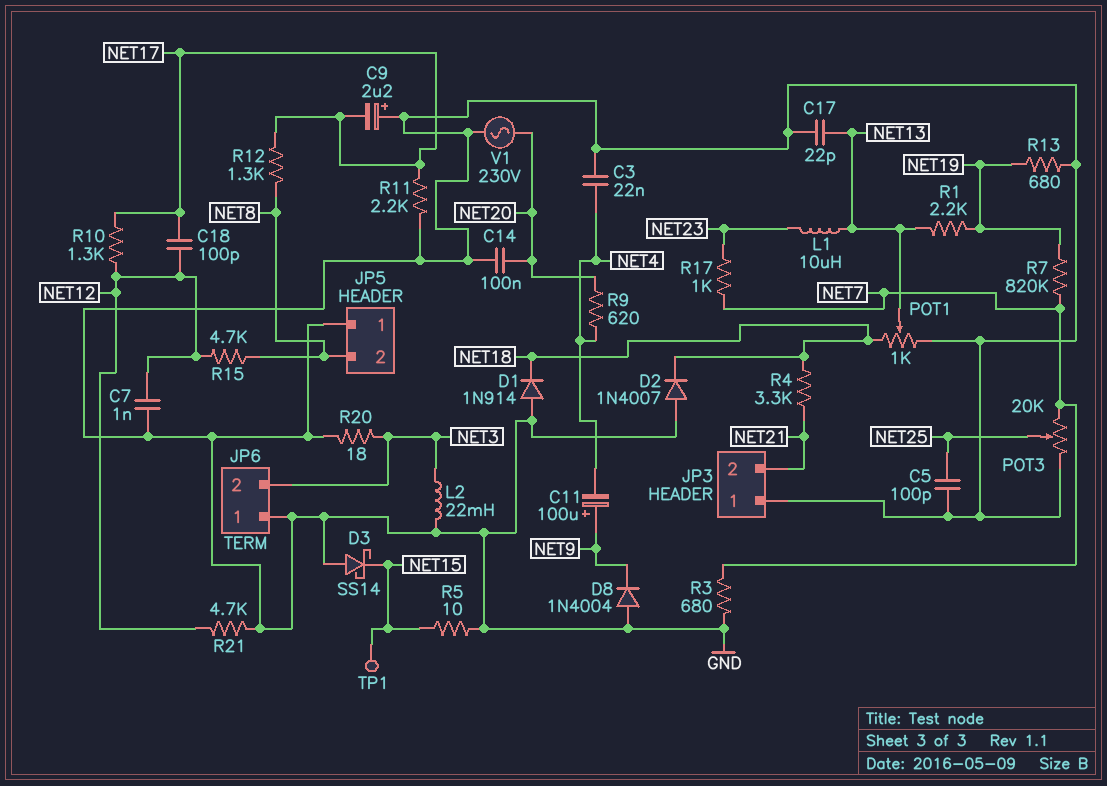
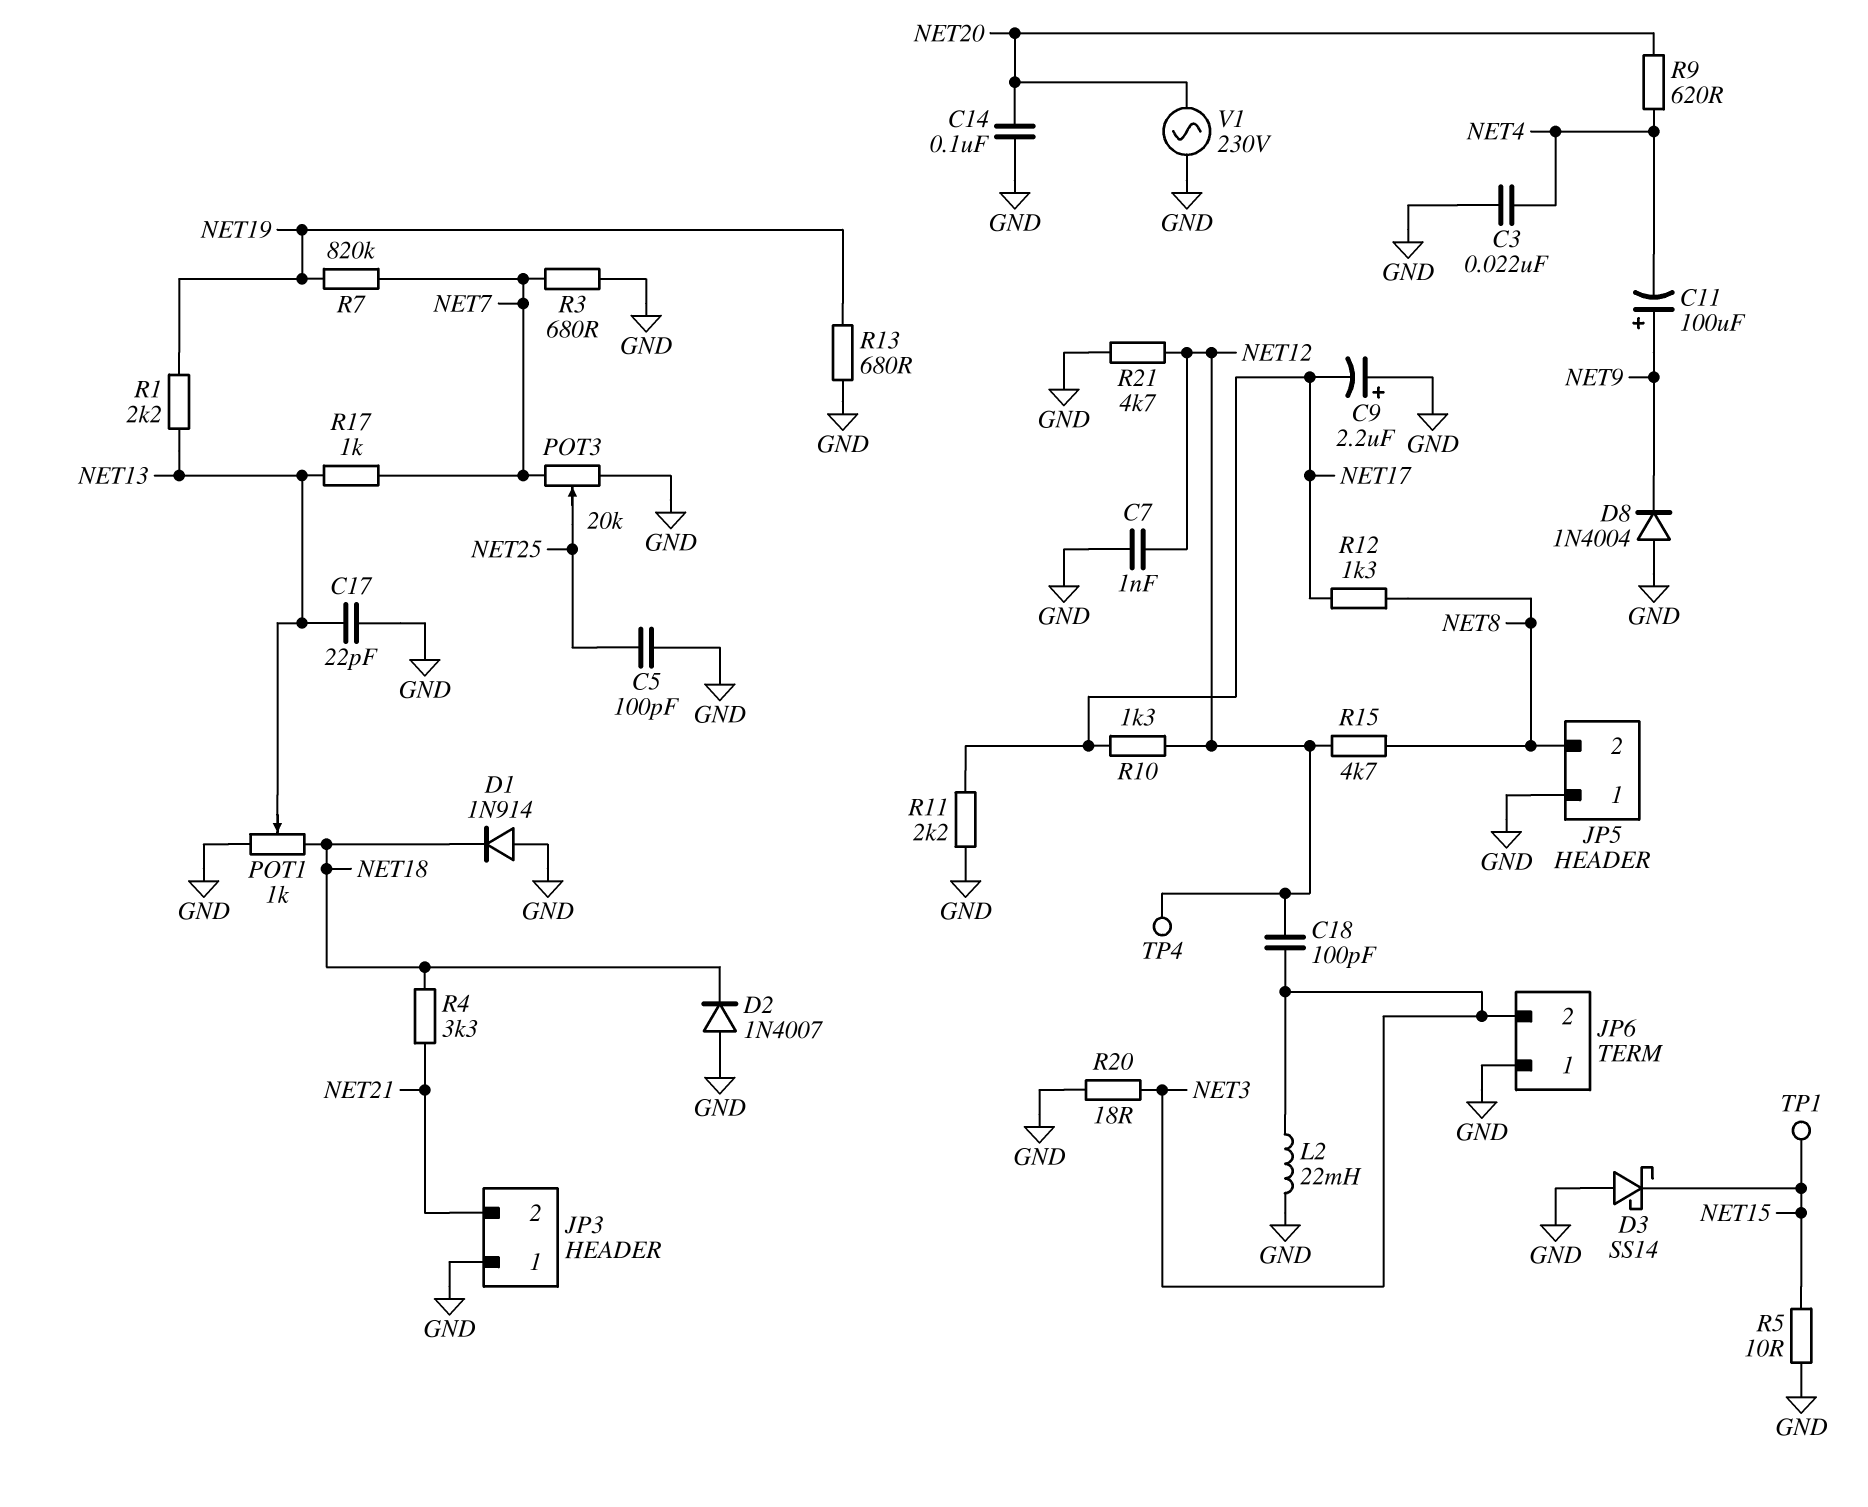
C18: 100pF (NET12, NET17) -> 100pF (NET3, NET12)
L1: 10uH (NET13, NET23) -> none
R17: 1k (NET7, NET23) -> 1k (NET7, NET13)
TP4: none -> test point (NET12)

